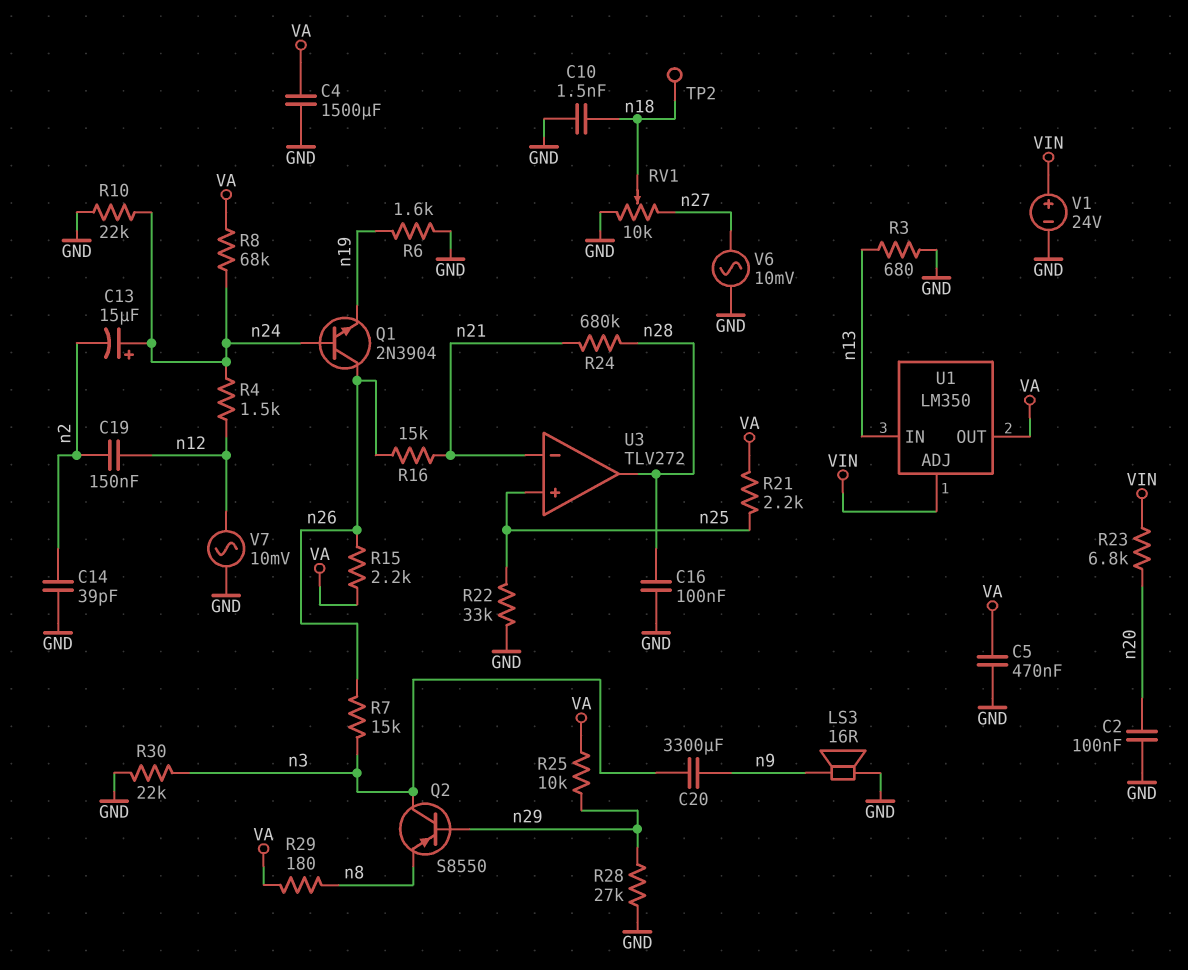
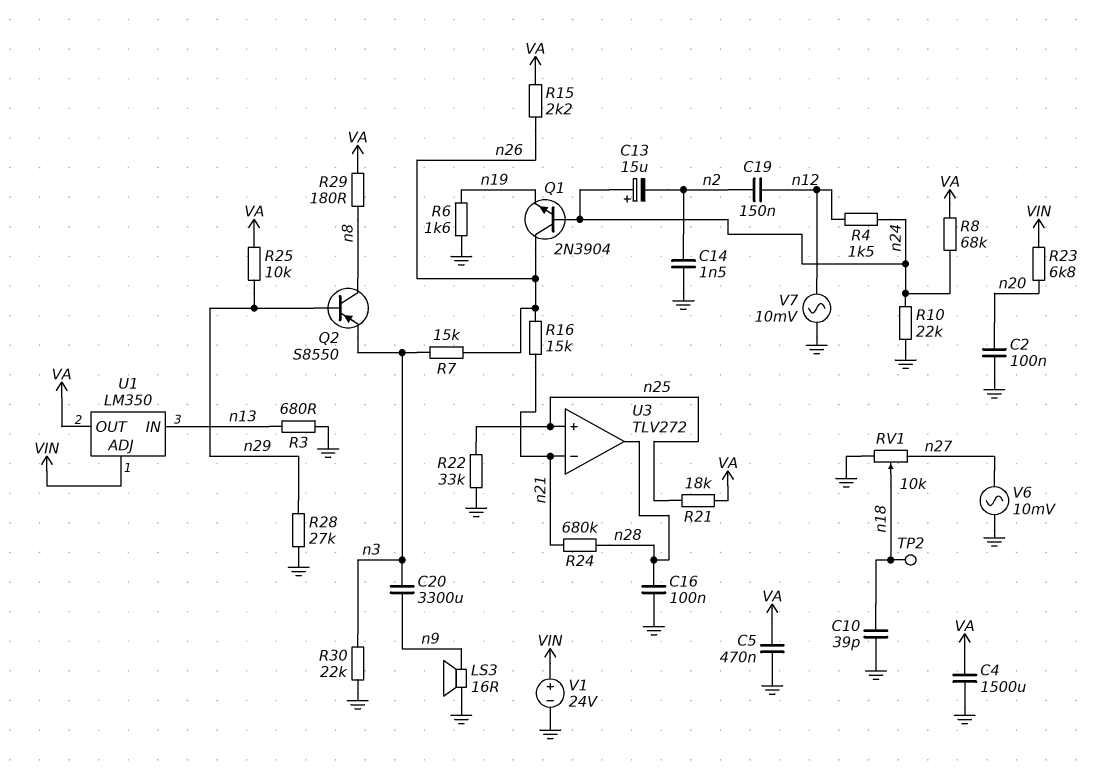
C10: 1.5nF (GND, n18) -> 39pF (GND, n18)
C14: 39pF (GND, n2) -> 1.5nF (GND, n2)
Q2: PNP S8550 (B n29, C n3, E n8) -> PNP S8550 (B n29, C n8, E n3)
R21: 2.2k (VA, n25) -> 18k (VA, n25)

